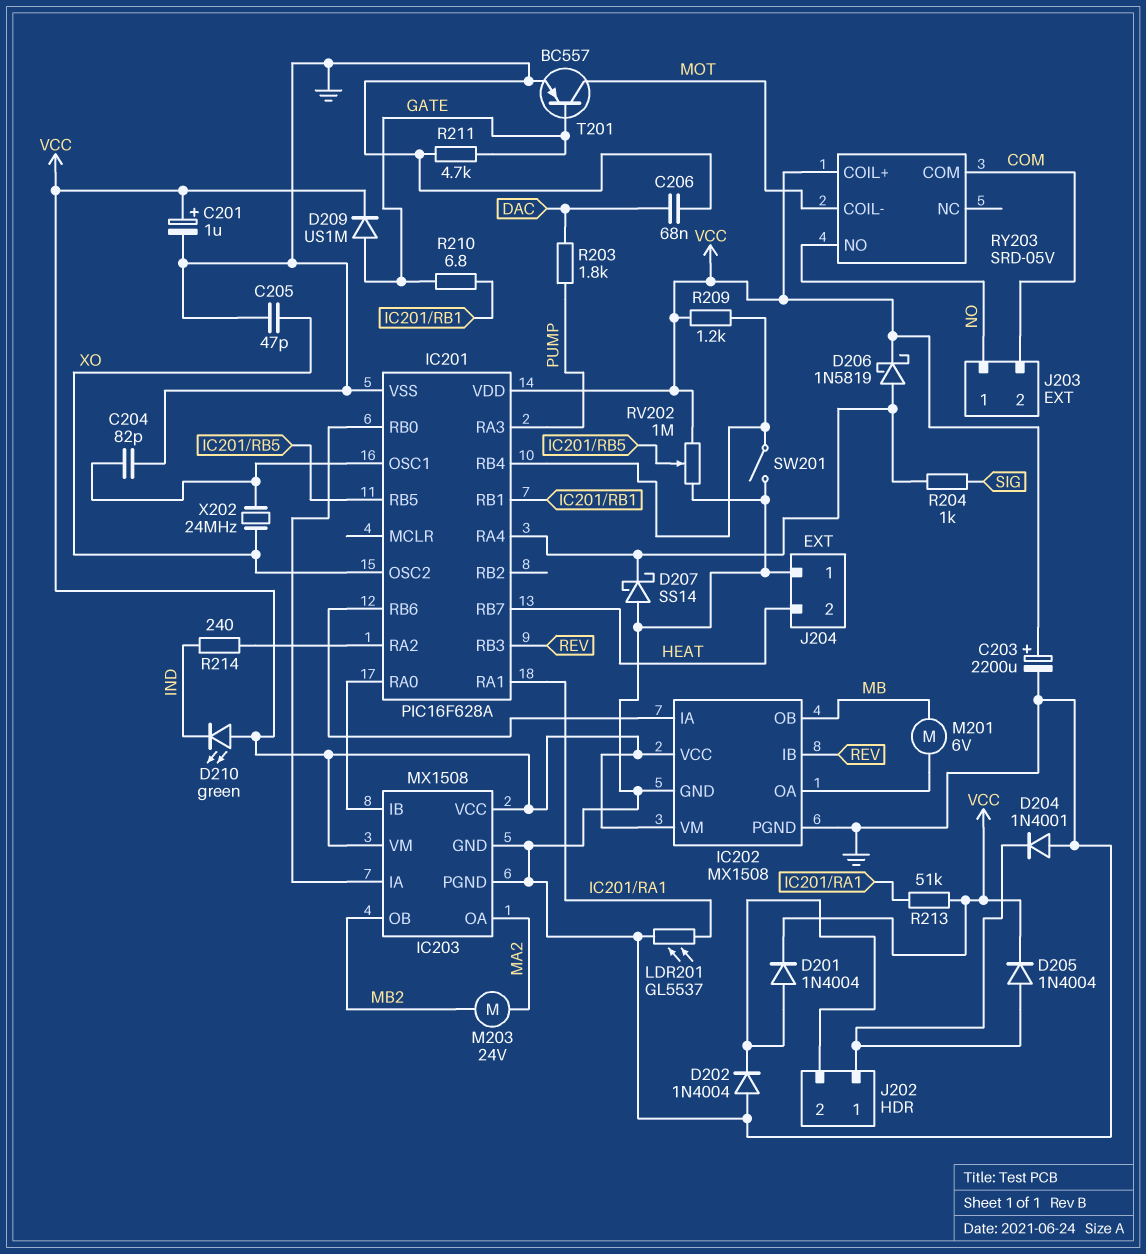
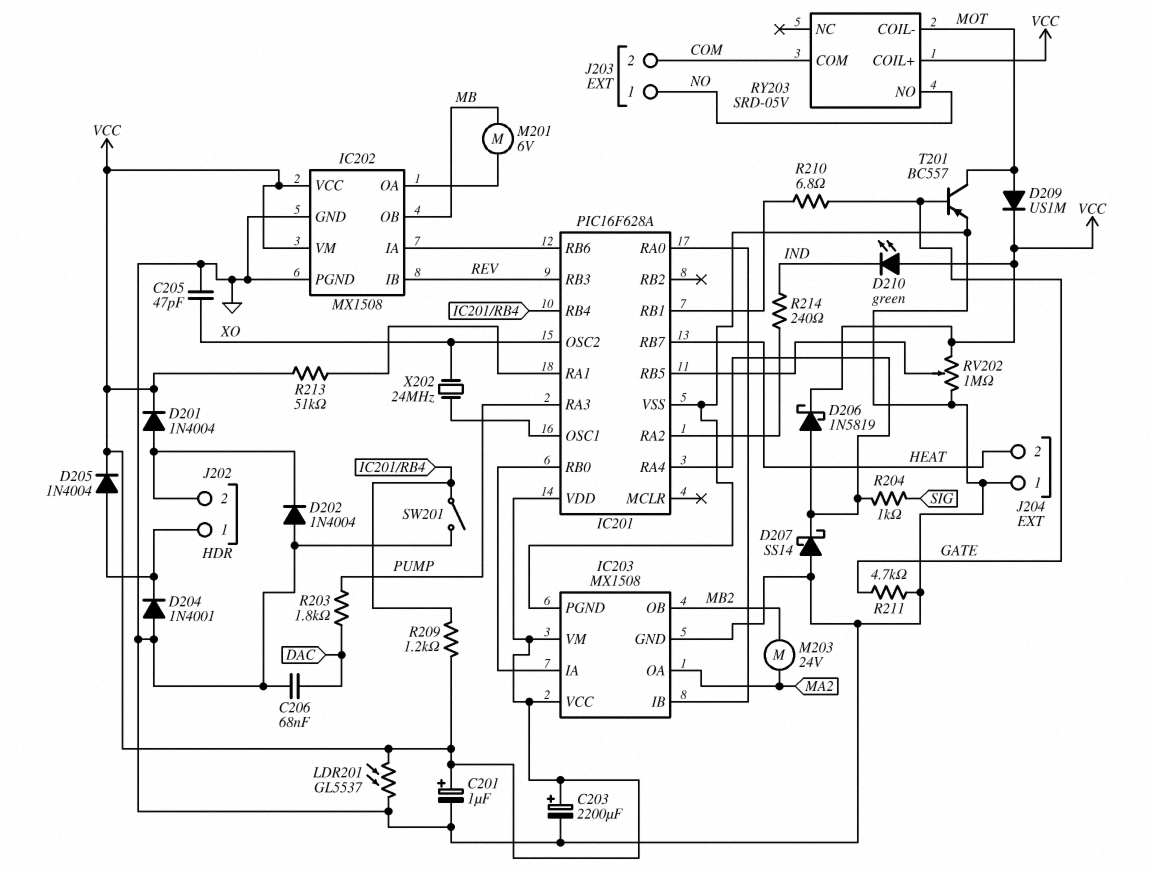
C204: 82pF (GND, IC201/OSC1) -> none
D209: diode US1M (A GATE, K VCC) -> diode US1M (A MOT, K VCC)
LDR201: GL5537 (GND, IC201/RA1) -> GL5537 (GND, VCC)

